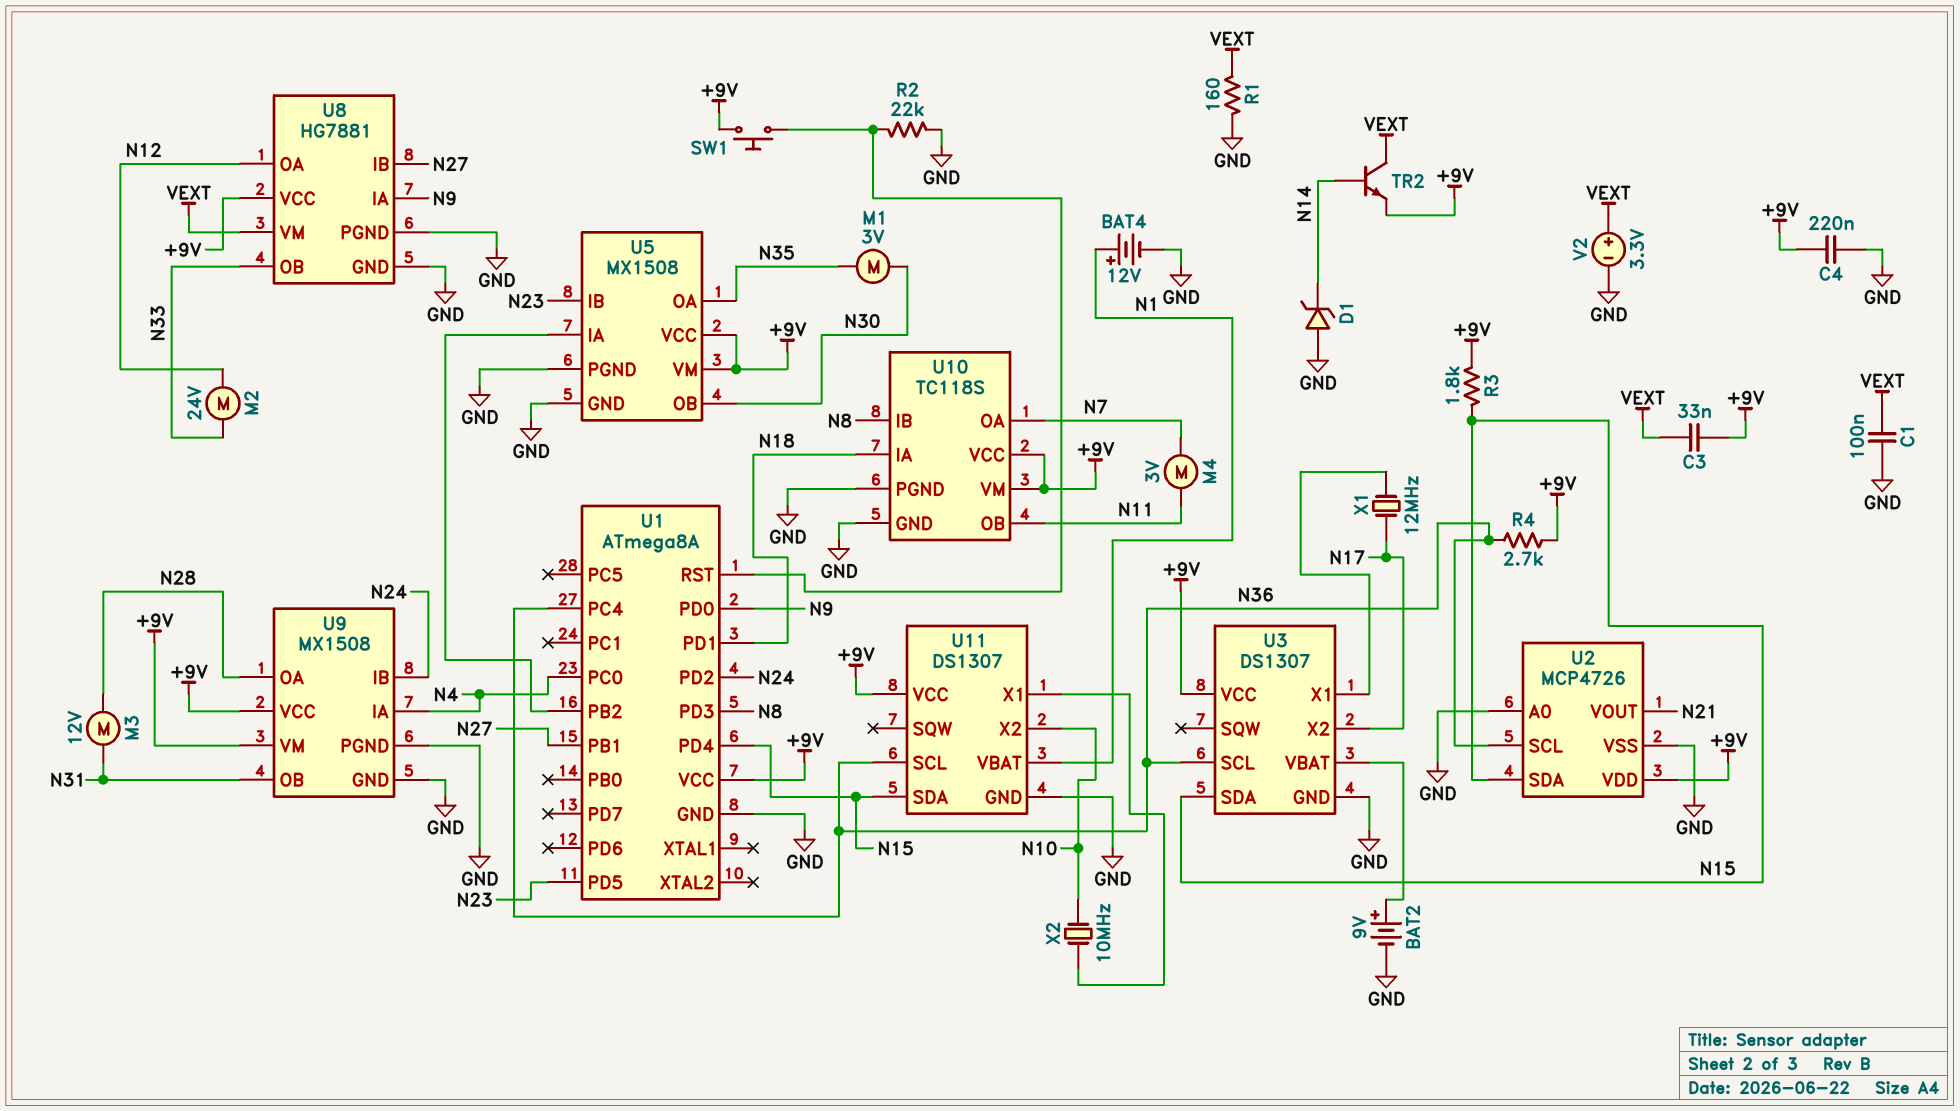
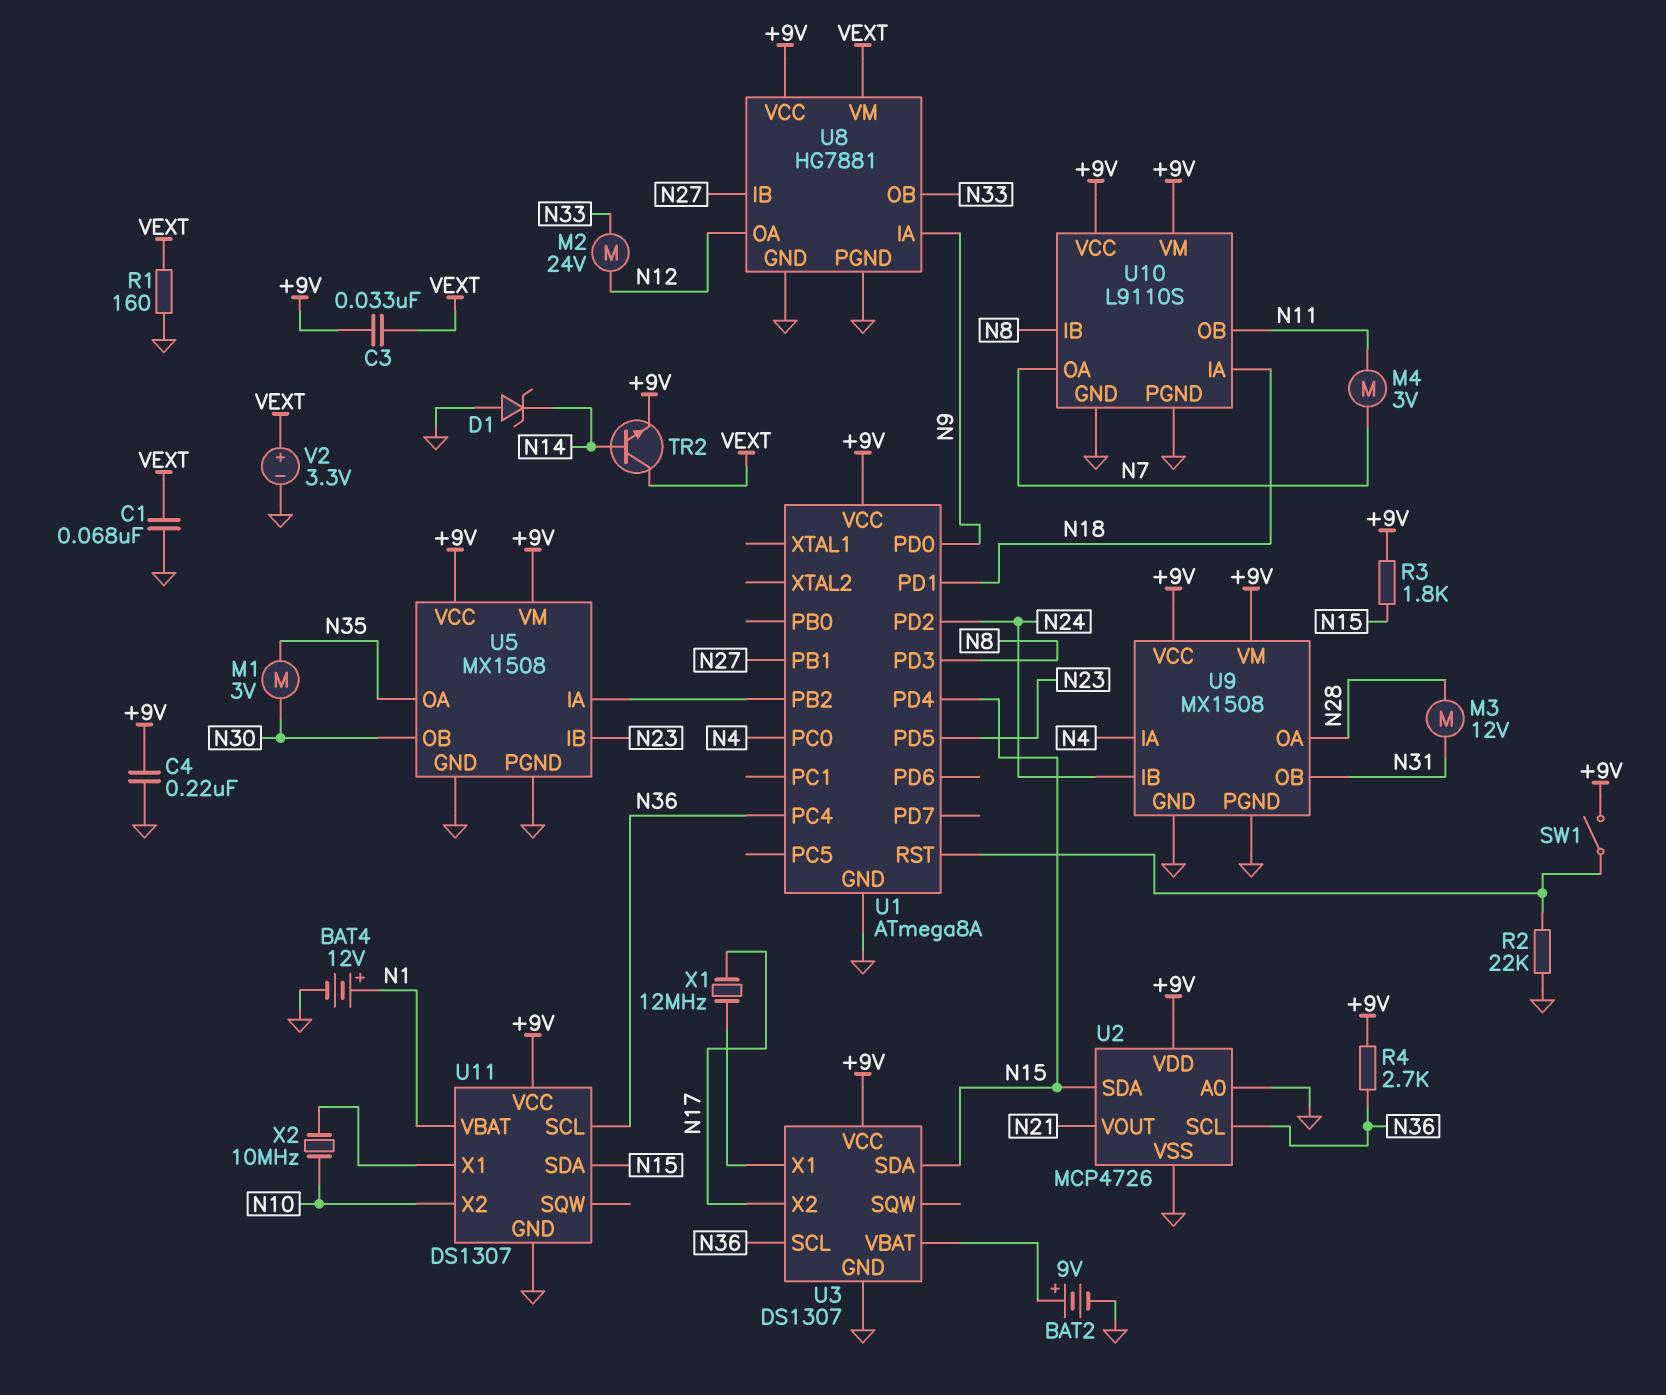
C1: 100nF (GND, VEXT) -> 68nF (GND, VEXT)
SW1: button (+9V, U1/RST) -> switch (+9V, U1/RST)
U10: TC118S -> L9110S

